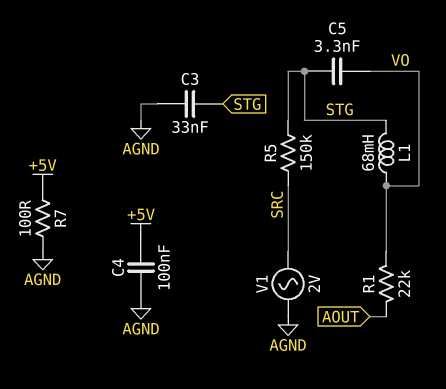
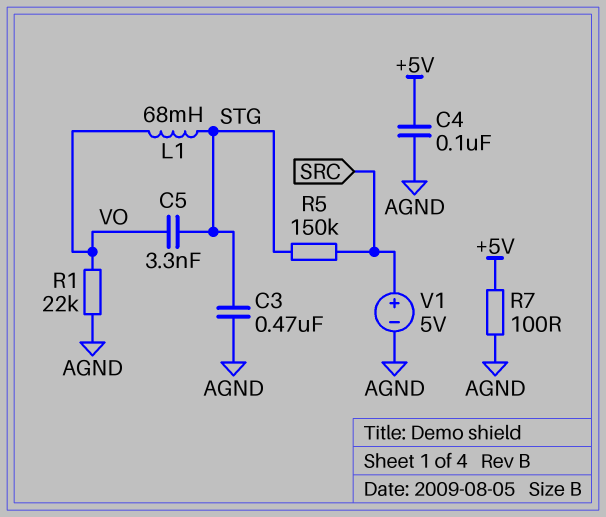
C3: 33nF (AGND, STG) -> 470nF (AGND, STG)
R1: 22k (AOUT, VO) -> 22k (AGND, VO)
V1: AC 2V (AGND, SRC) -> 5V (plus SRC, minus AGND)

